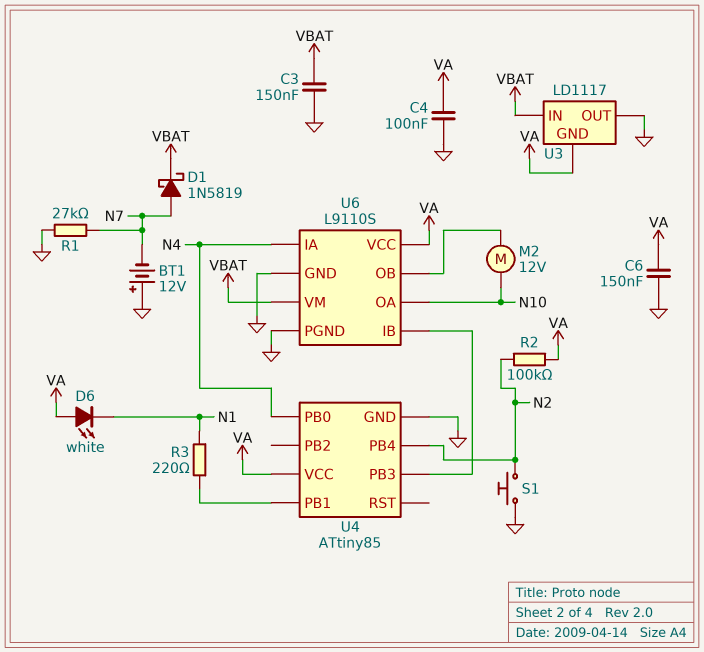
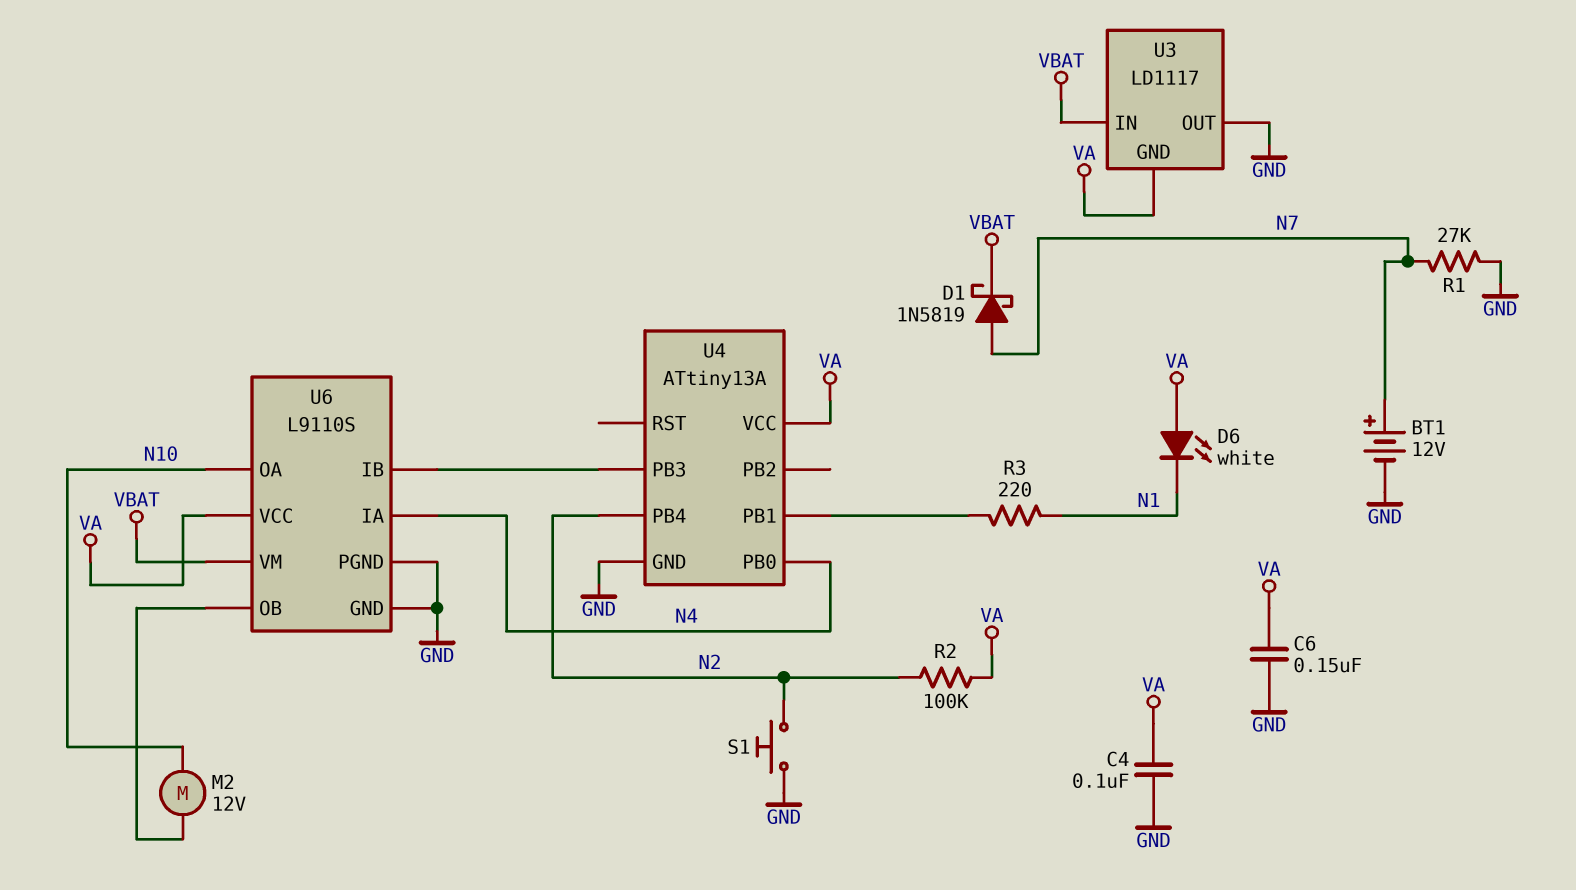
BT1: 12V (plus GND, minus N7) -> 12V (plus N7, minus GND)
C3: 150nF (GND, VBAT) -> none
U4: ATtiny85 -> ATtiny13A

